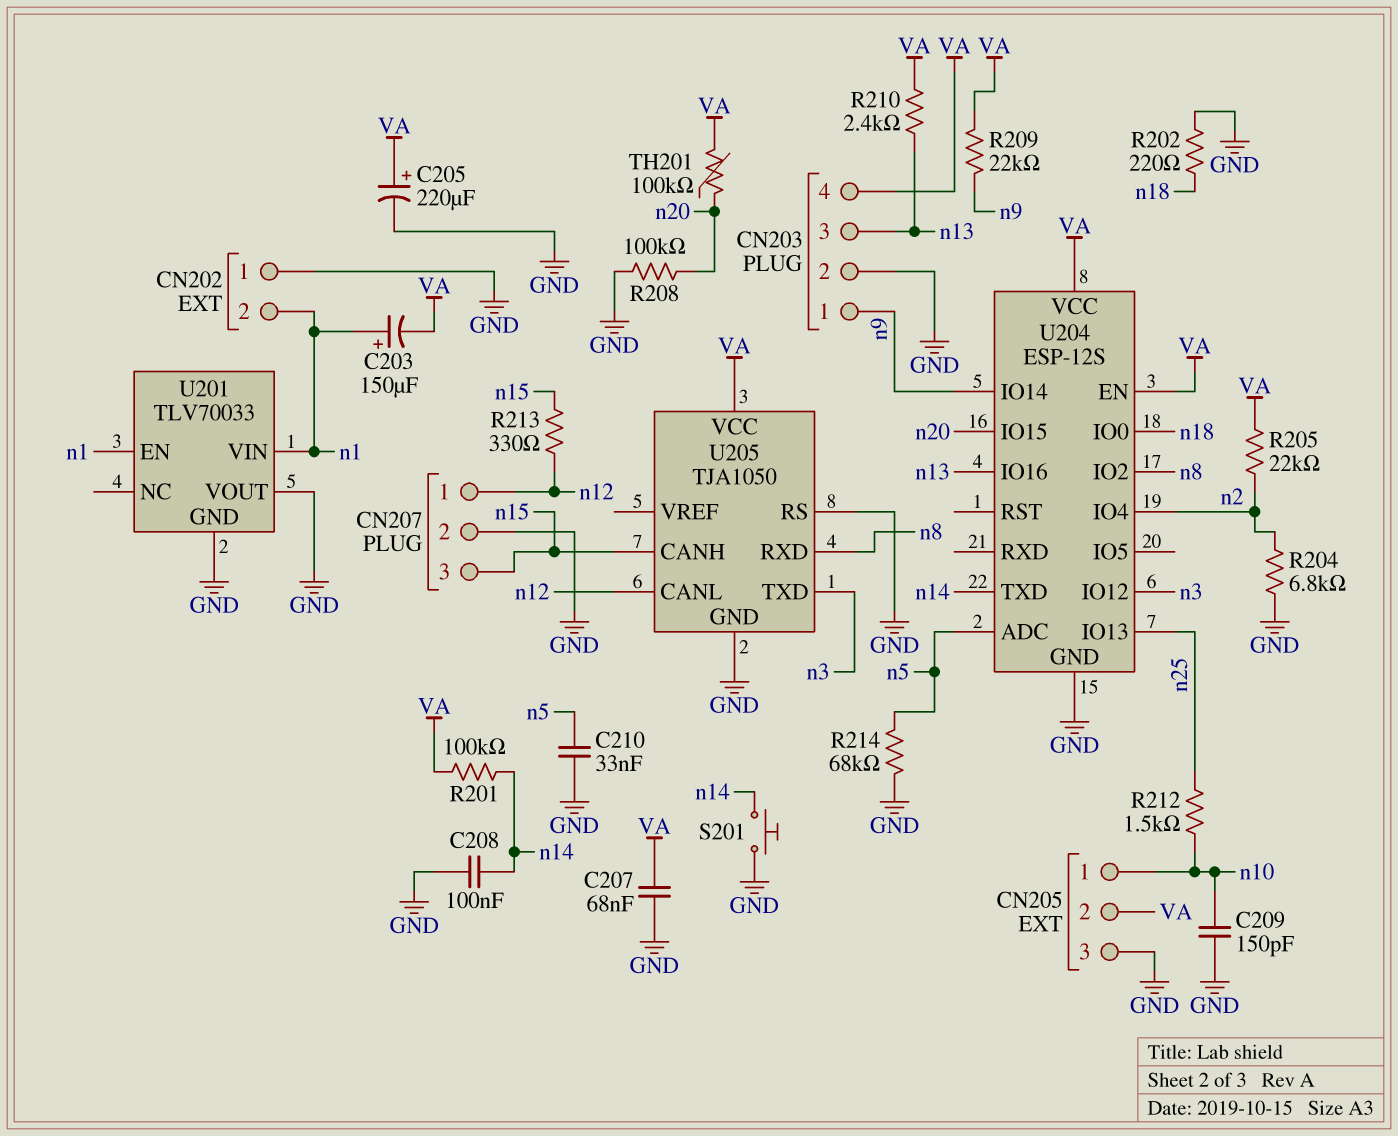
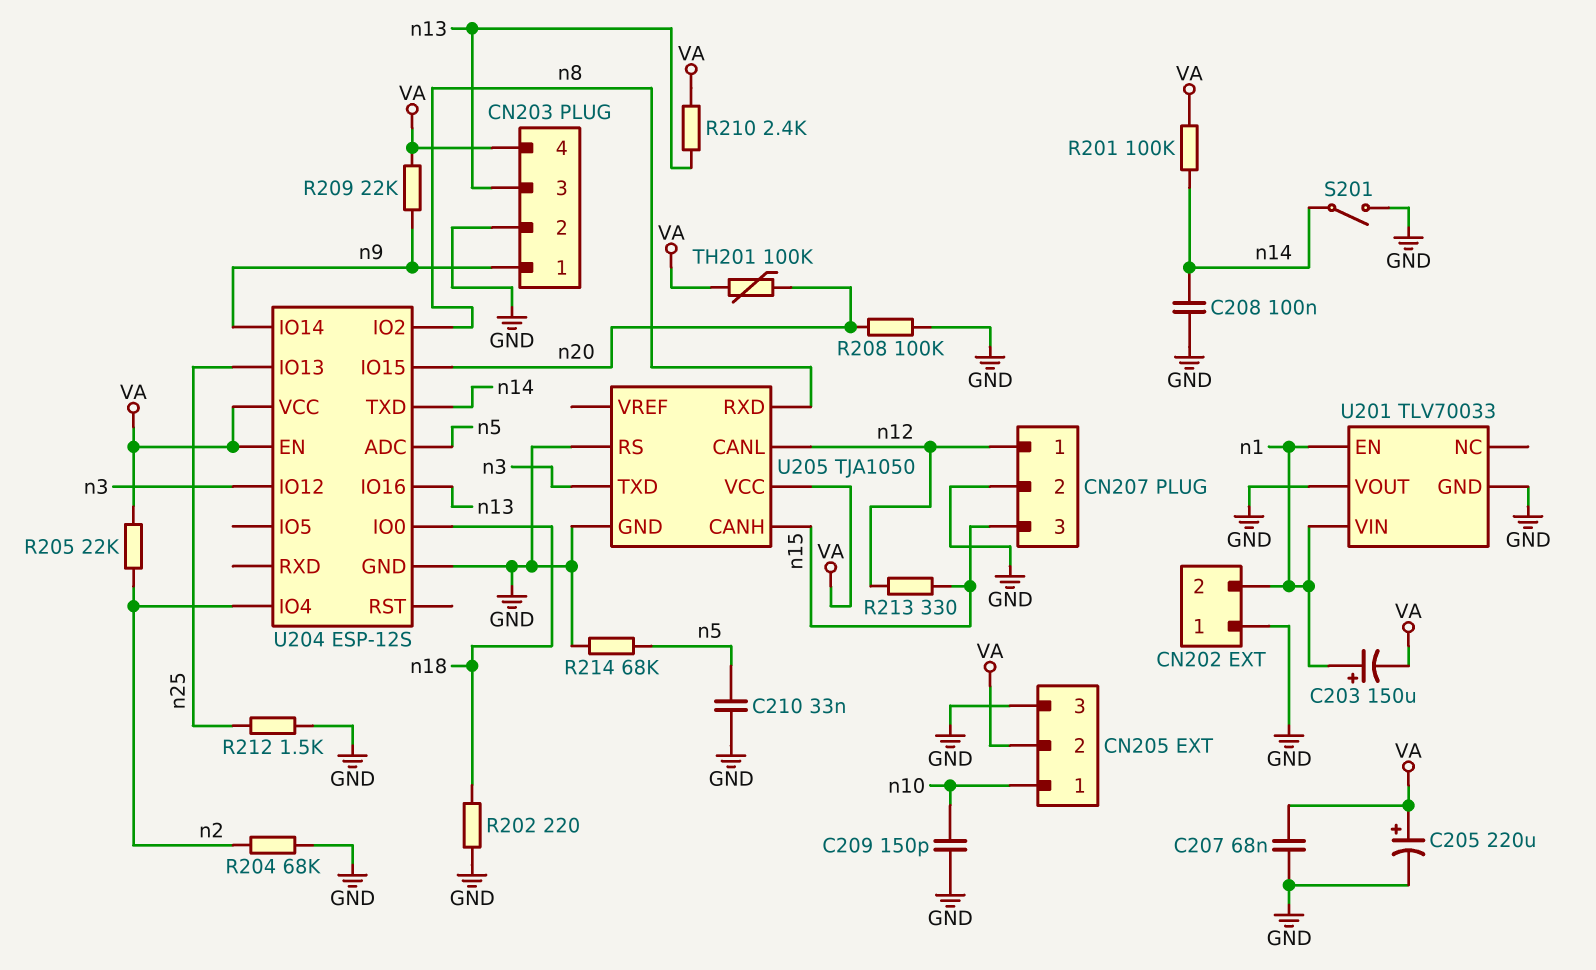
R204: 6.8k (GND, n2) -> 68k (GND, n2)
R212: 1.5k (n10, n25) -> 1.5k (GND, n25)
S201: button (GND, n14) -> switch (GND, n14)

